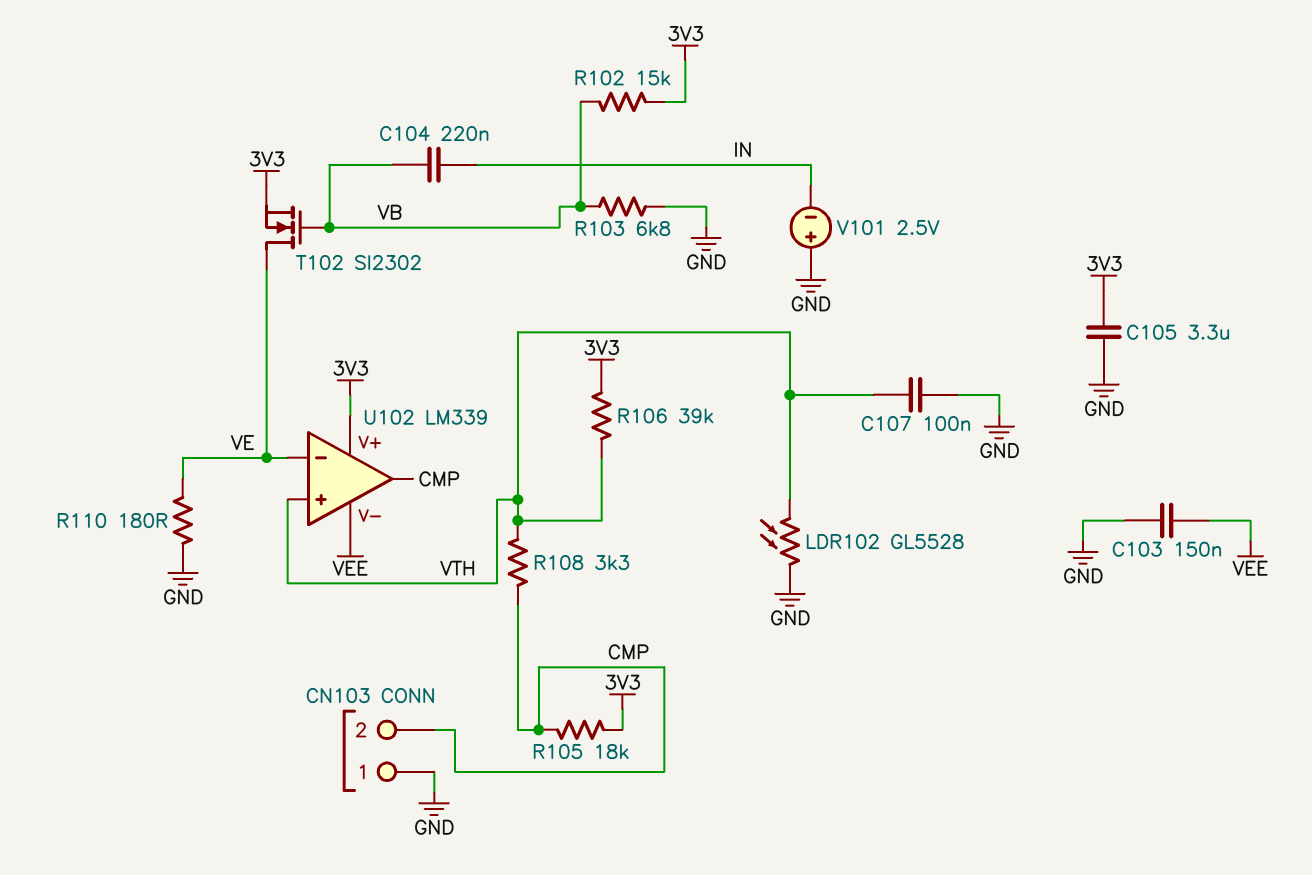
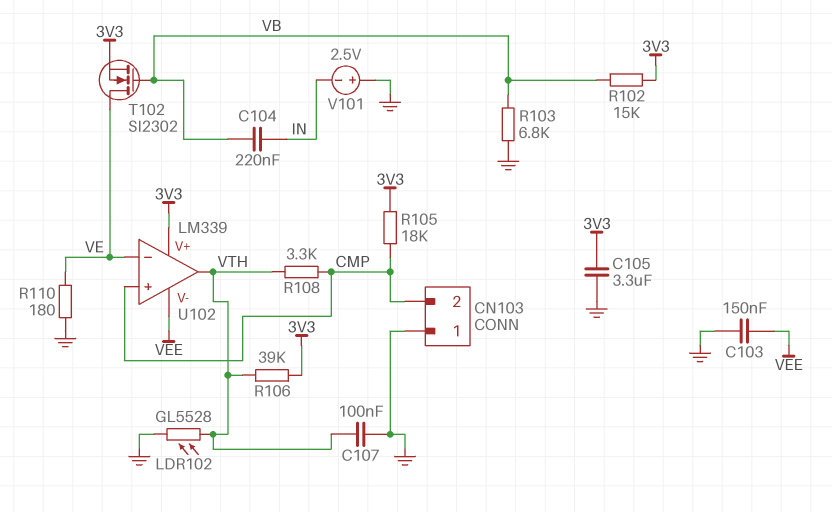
U102 pin in+: VTH -> CMP
U102 pin out: CMP -> VTH

